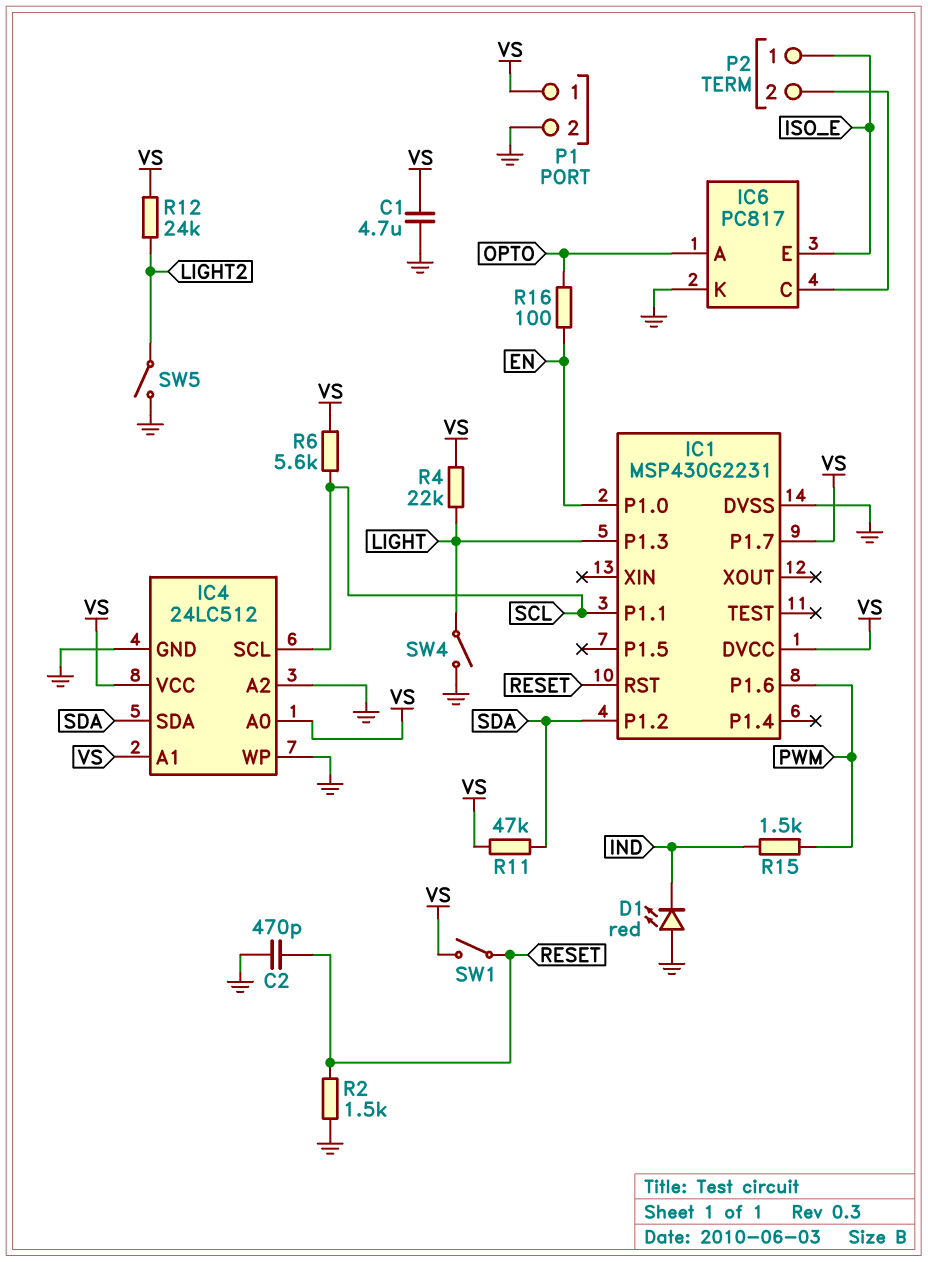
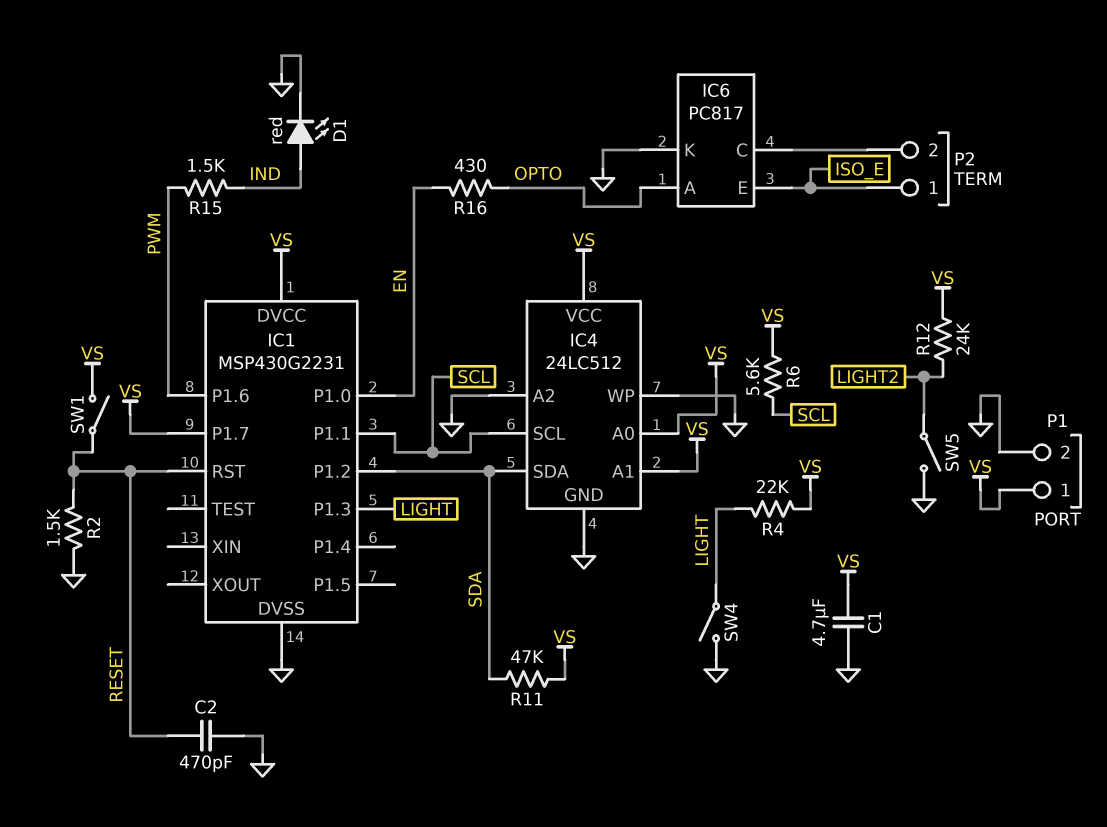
D1: LED red (A GND, K IND) -> LED red (A IND, K GND)
R16: 100 (EN, OPTO) -> 430 (EN, OPTO)

